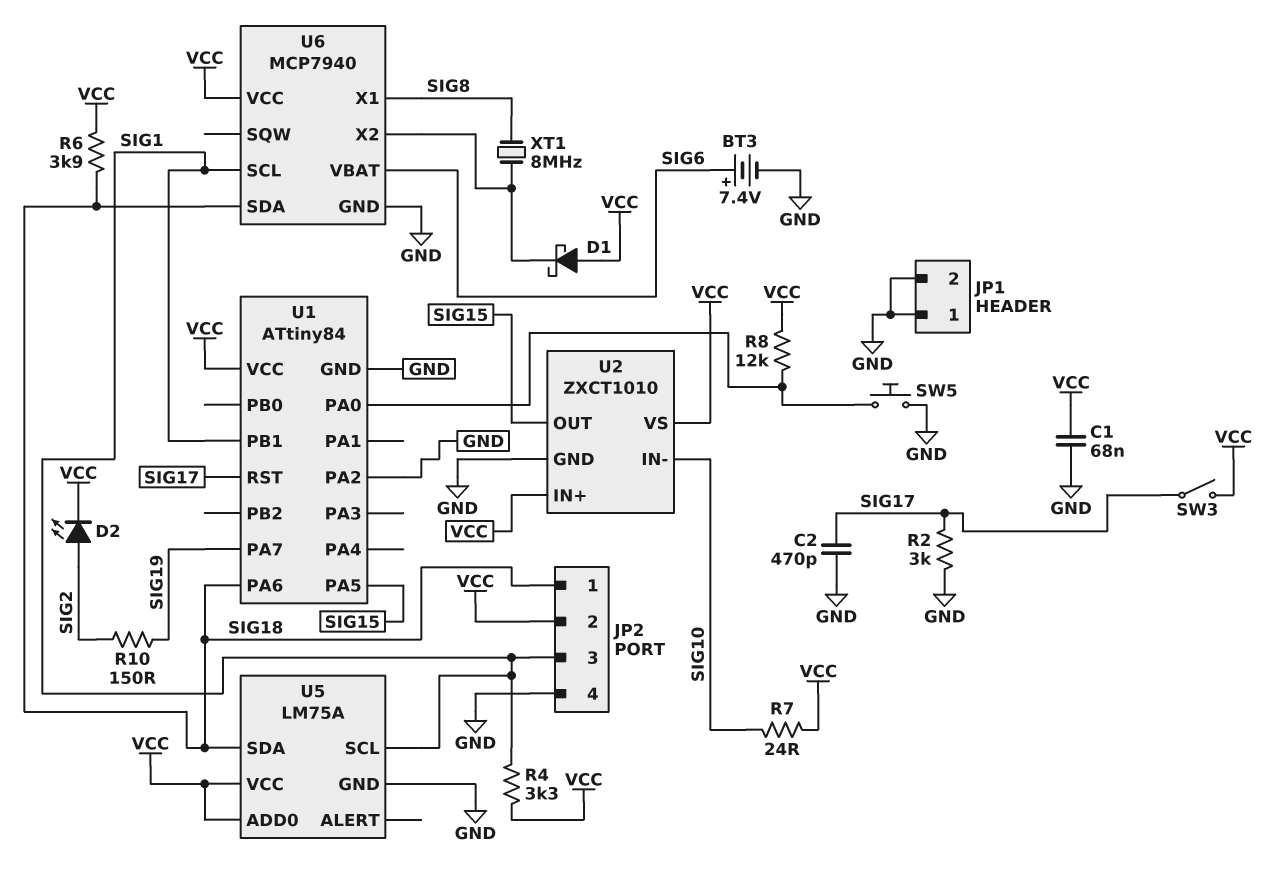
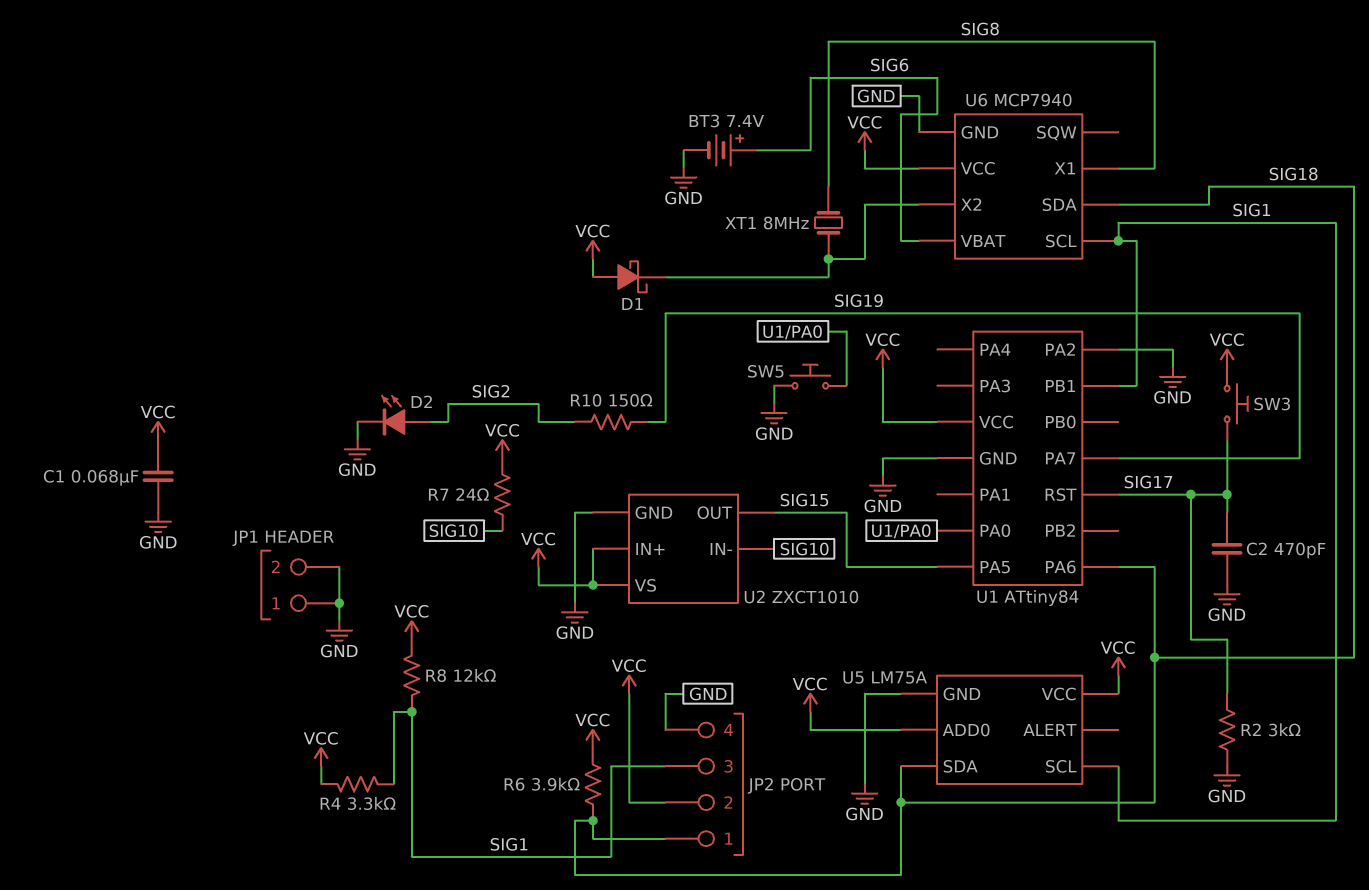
D2: LED (A SIG2, K VCC) -> LED (A SIG2, K GND)
R8: 12k (U1/PA0, VCC) -> 12k (SIG1, VCC)
SW3: switch (SIG17, VCC) -> button (SIG17, VCC)

